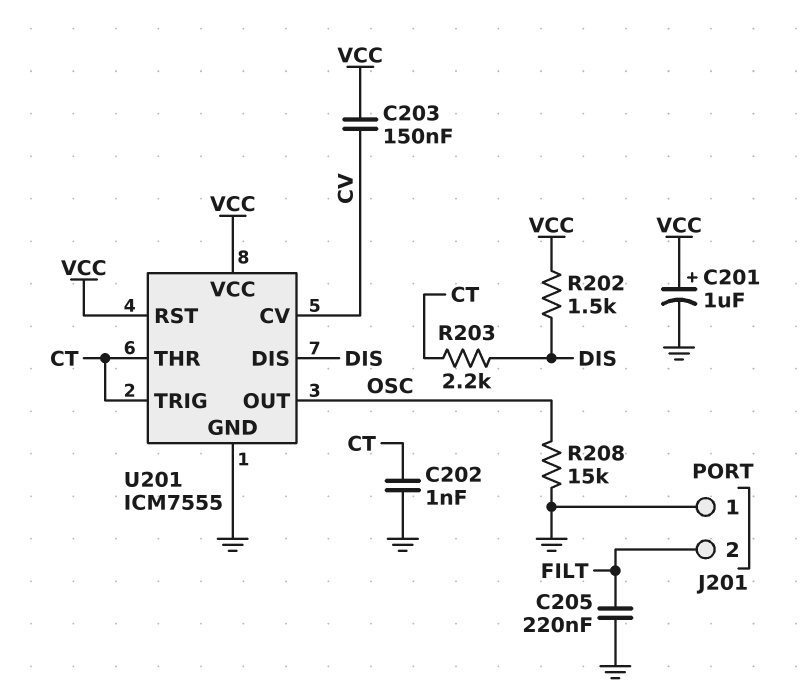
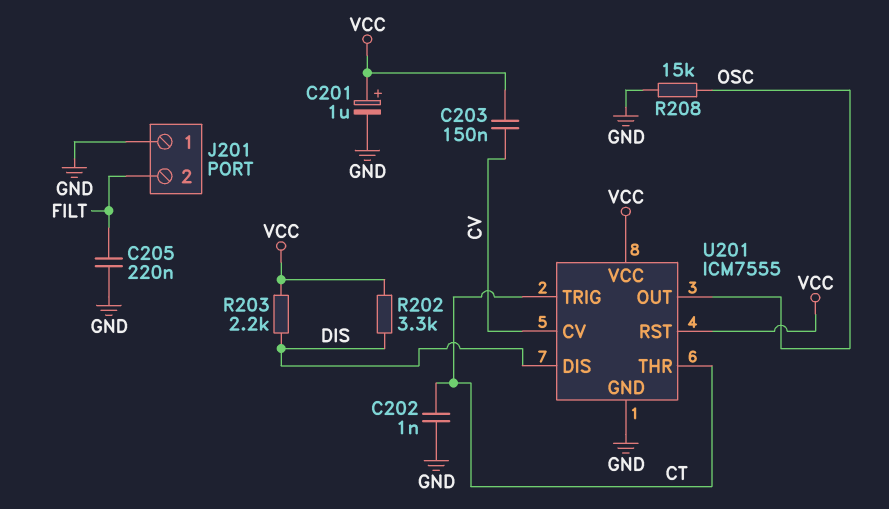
R202: 1.5k (DIS, VCC) -> 3.3k (DIS, VCC)
R203: 2.2k (CT, DIS) -> 2.2k (DIS, VCC)

